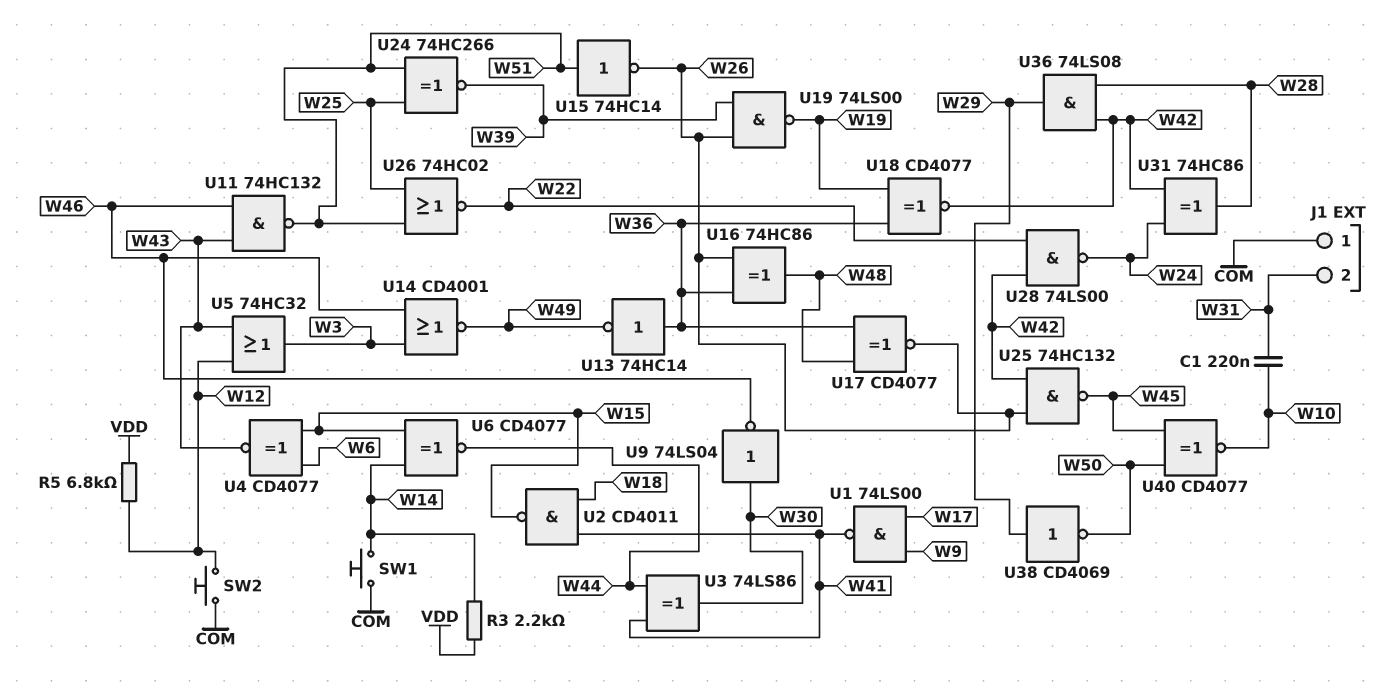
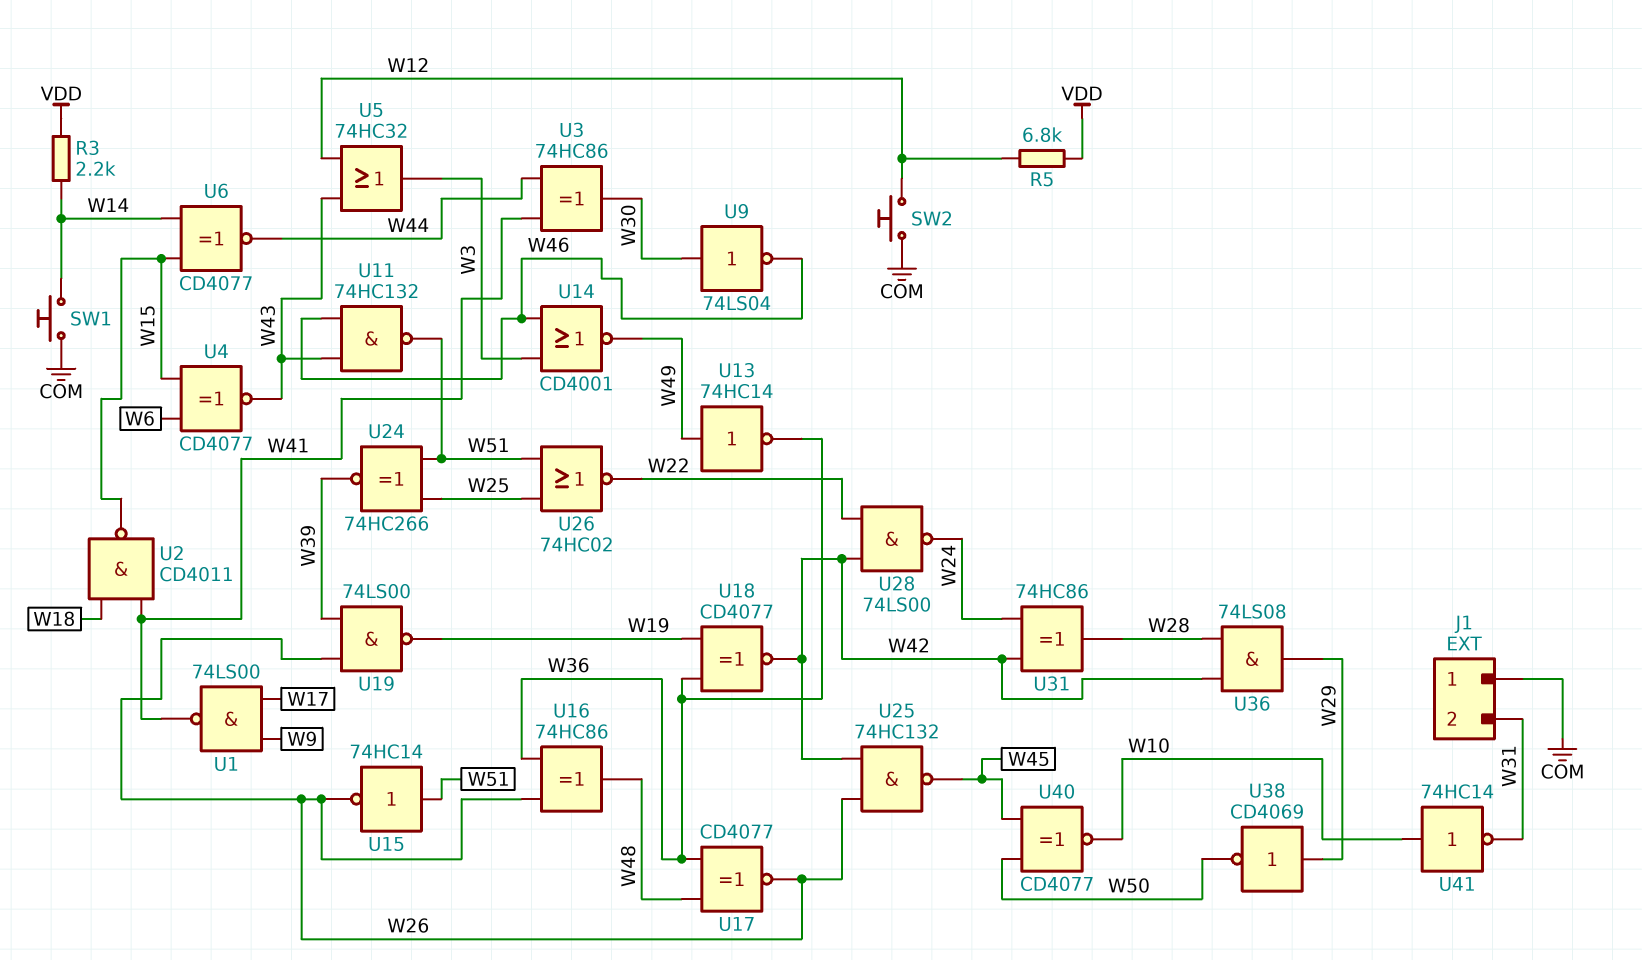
C1: 220nF (W10, W31) -> none
U3: XOR 74LS86 (in W41, in W44, out W30) -> XOR 74HC86 (in W41, in W44, out W30)
U13: NOT 74HC14 (in W36, out W49) -> NOT 74HC14 (in W49, out W36)
U41: none -> NOT 74HC14 (in W10, out W31)

